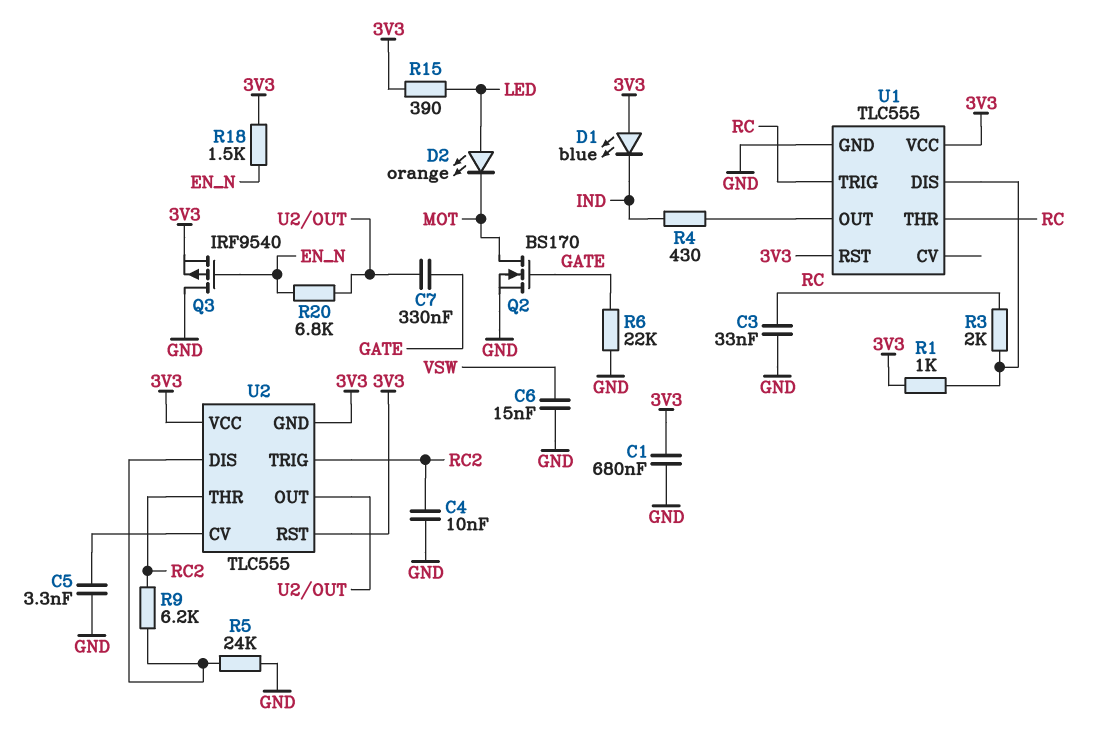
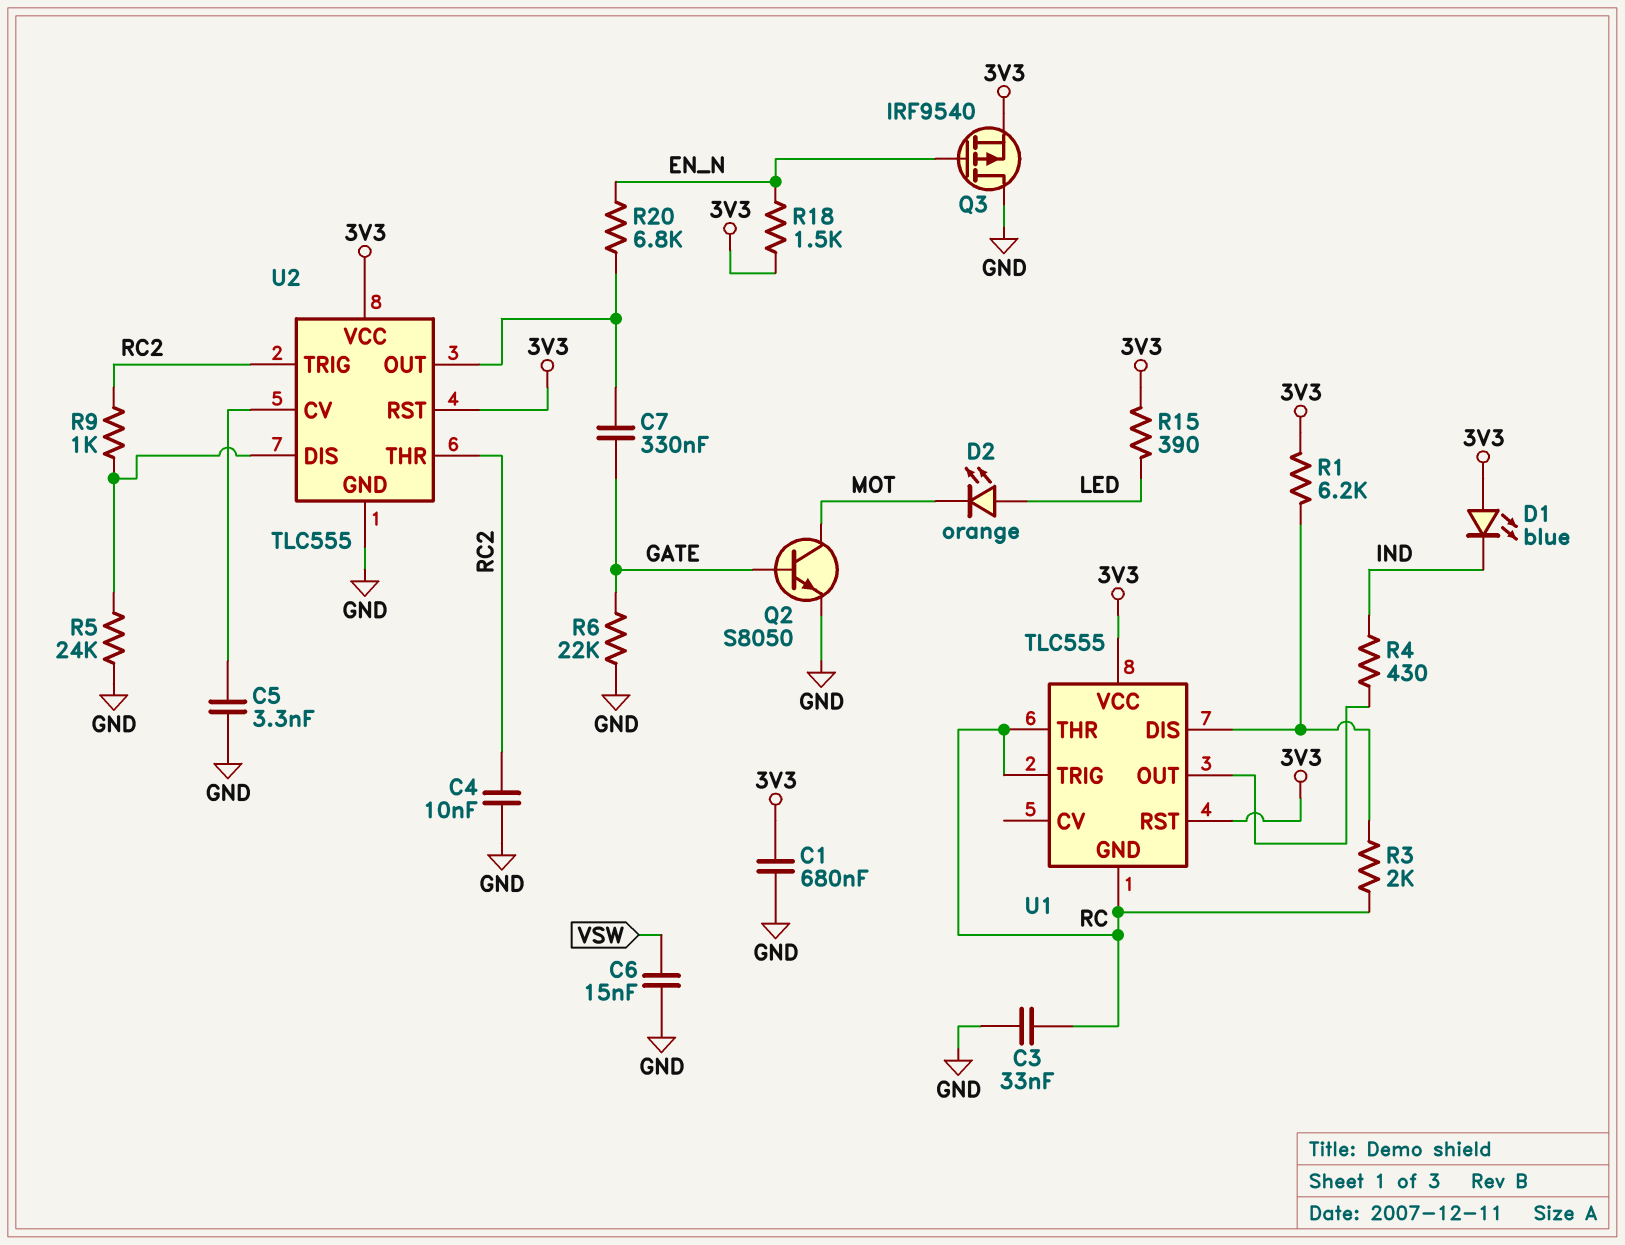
Q2: NMOS BS170 (G GATE, D MOT, S GND) -> NPN S8050 (B GATE, C MOT, E GND)
R1: 1k (3V3, U1/DIS) -> 6.2k (3V3, U1/DIS)
R9: 6.2k (RC2, U2/DIS) -> 1k (RC2, U2/DIS)
U1 pin GND: GND -> RC
U2 pin GND: 3V3 -> GND

